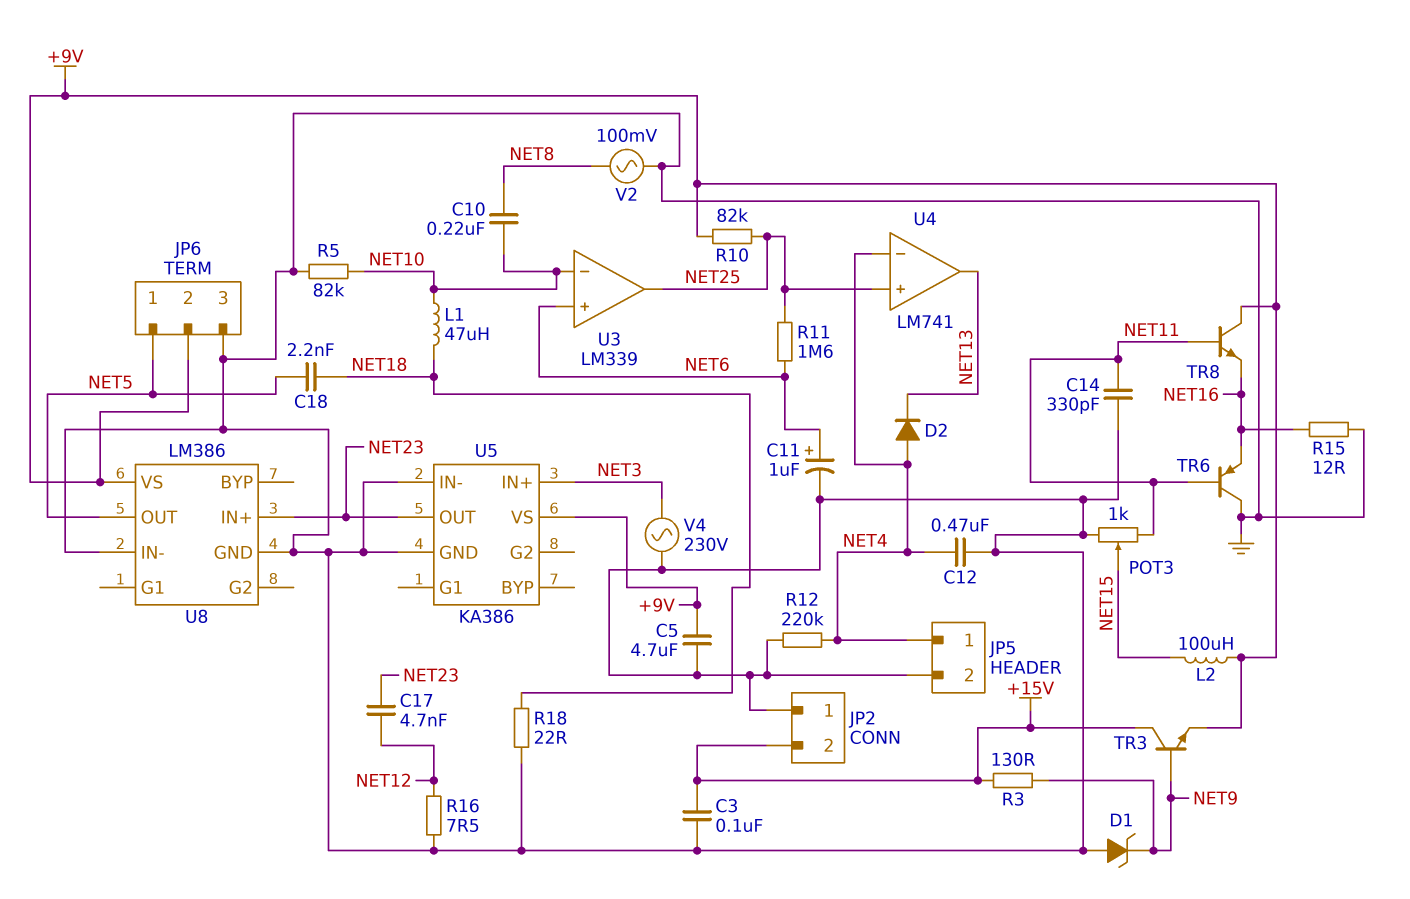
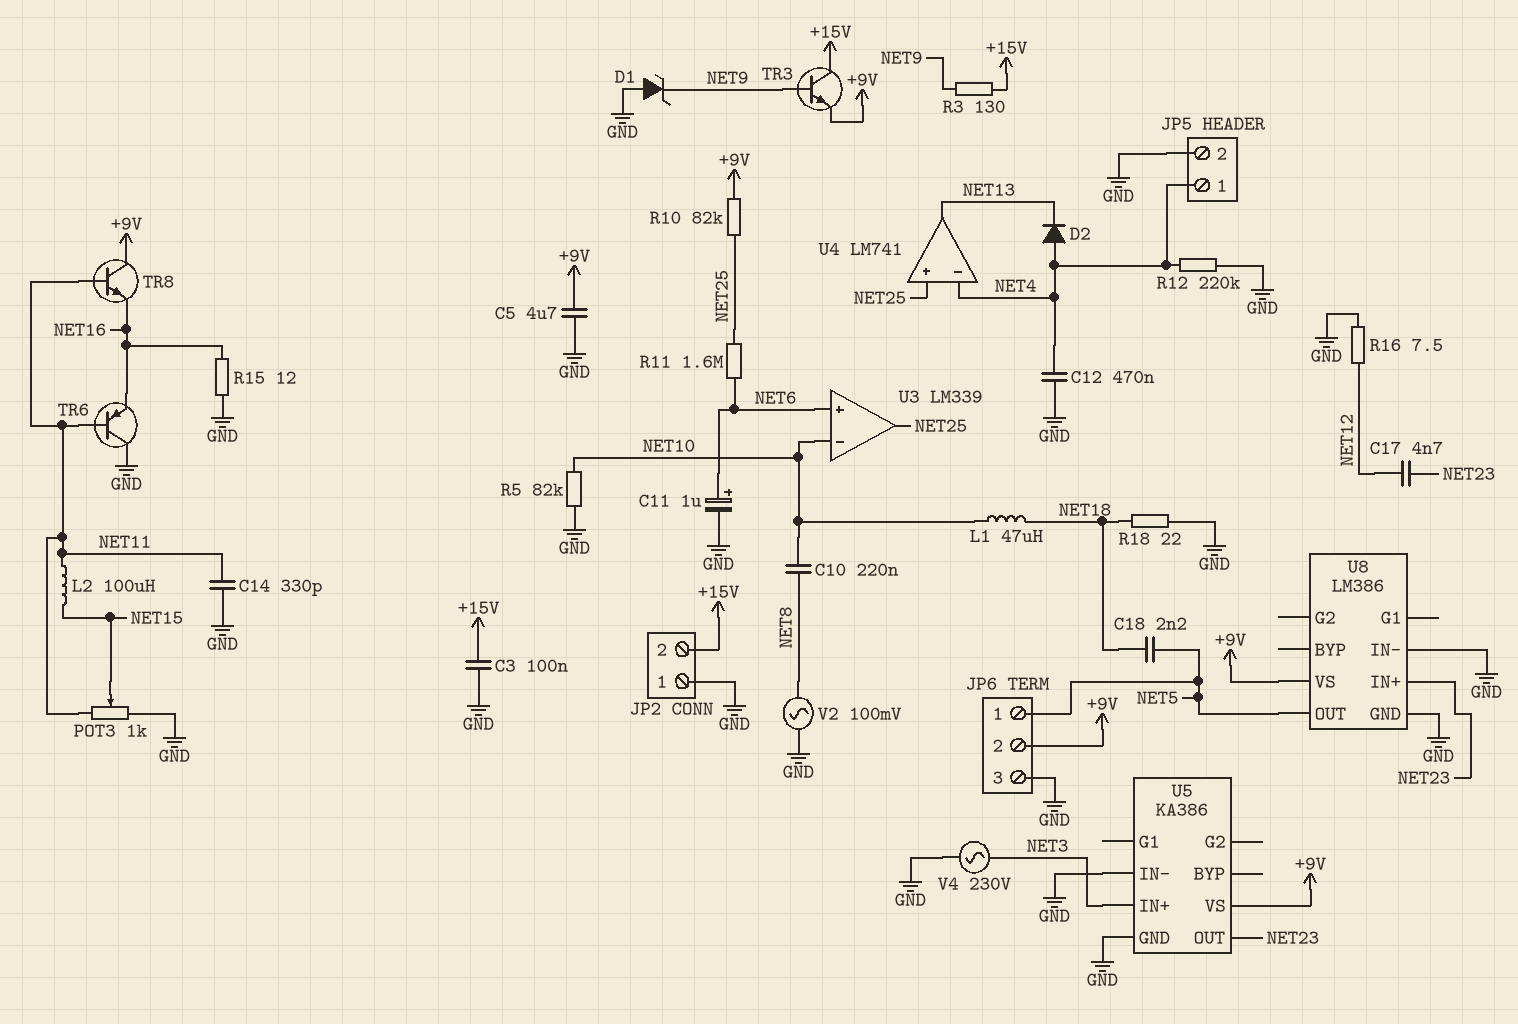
L2: 100uH (+9V, NET15) -> 100uH (NET11, NET15)

